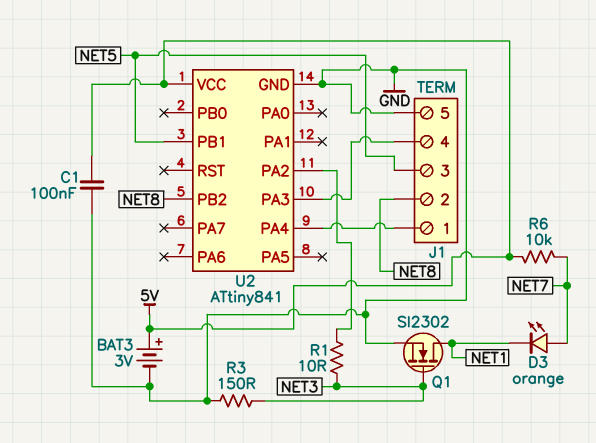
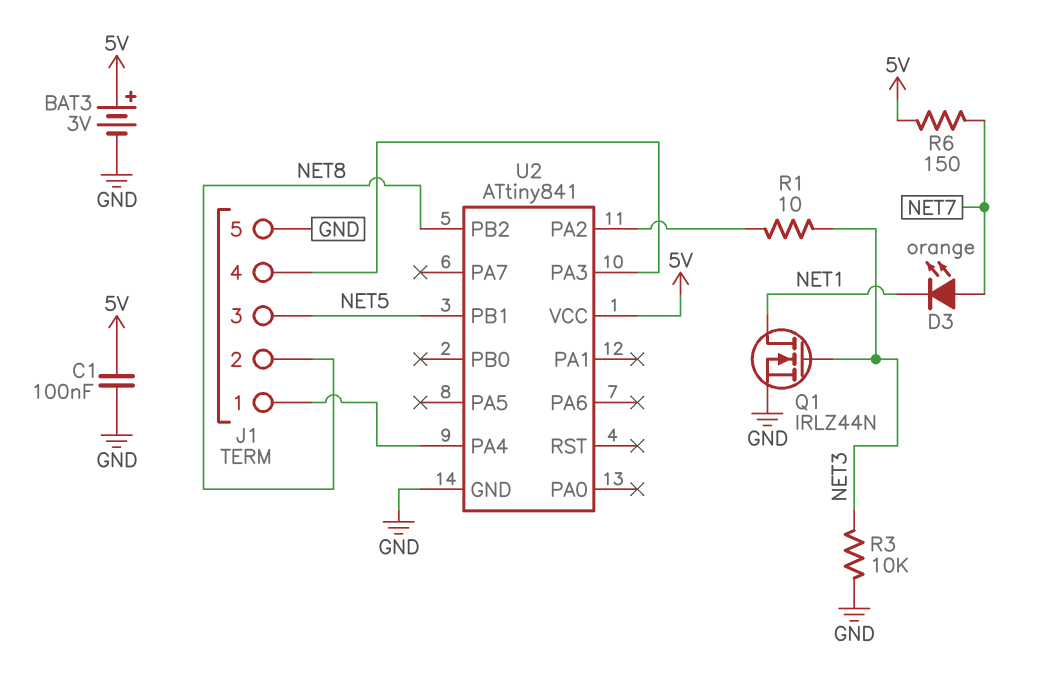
Q1: NMOS SI2302 (G NET3, D NET1, S GND) -> NMOS IRLZ44N (G NET3, D NET1, S GND)
R3: 150 (GND, NET3) -> 10k (GND, NET3)
R6: 10k (5V, NET7) -> 150 (5V, NET7)

